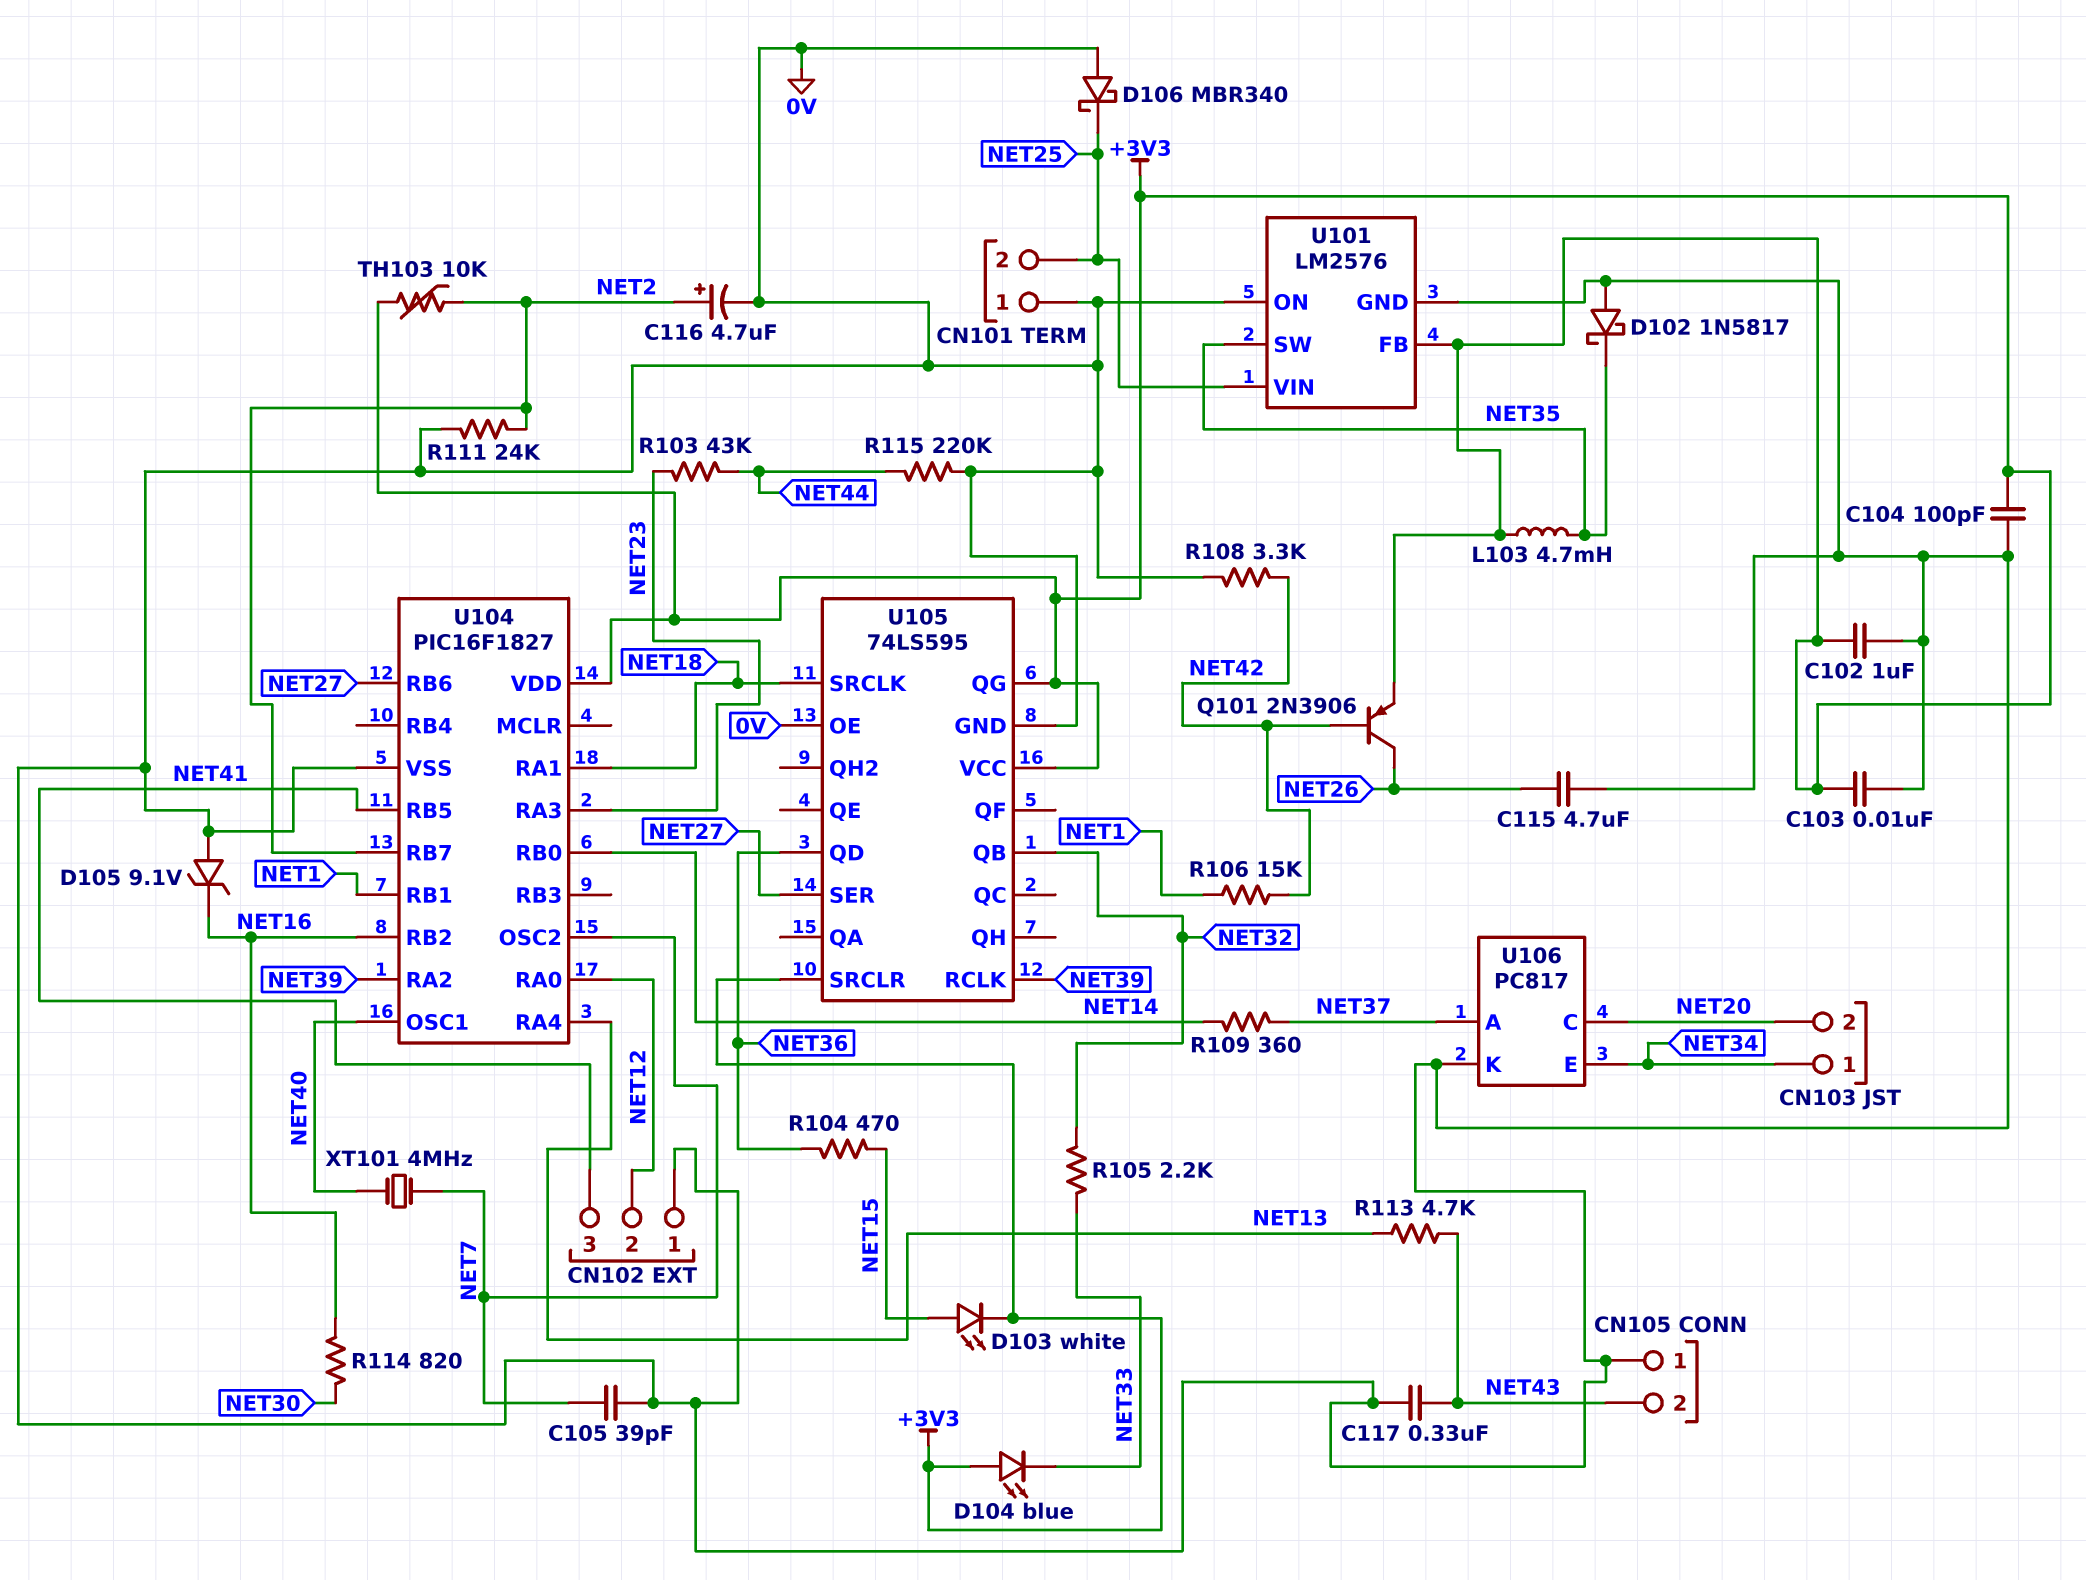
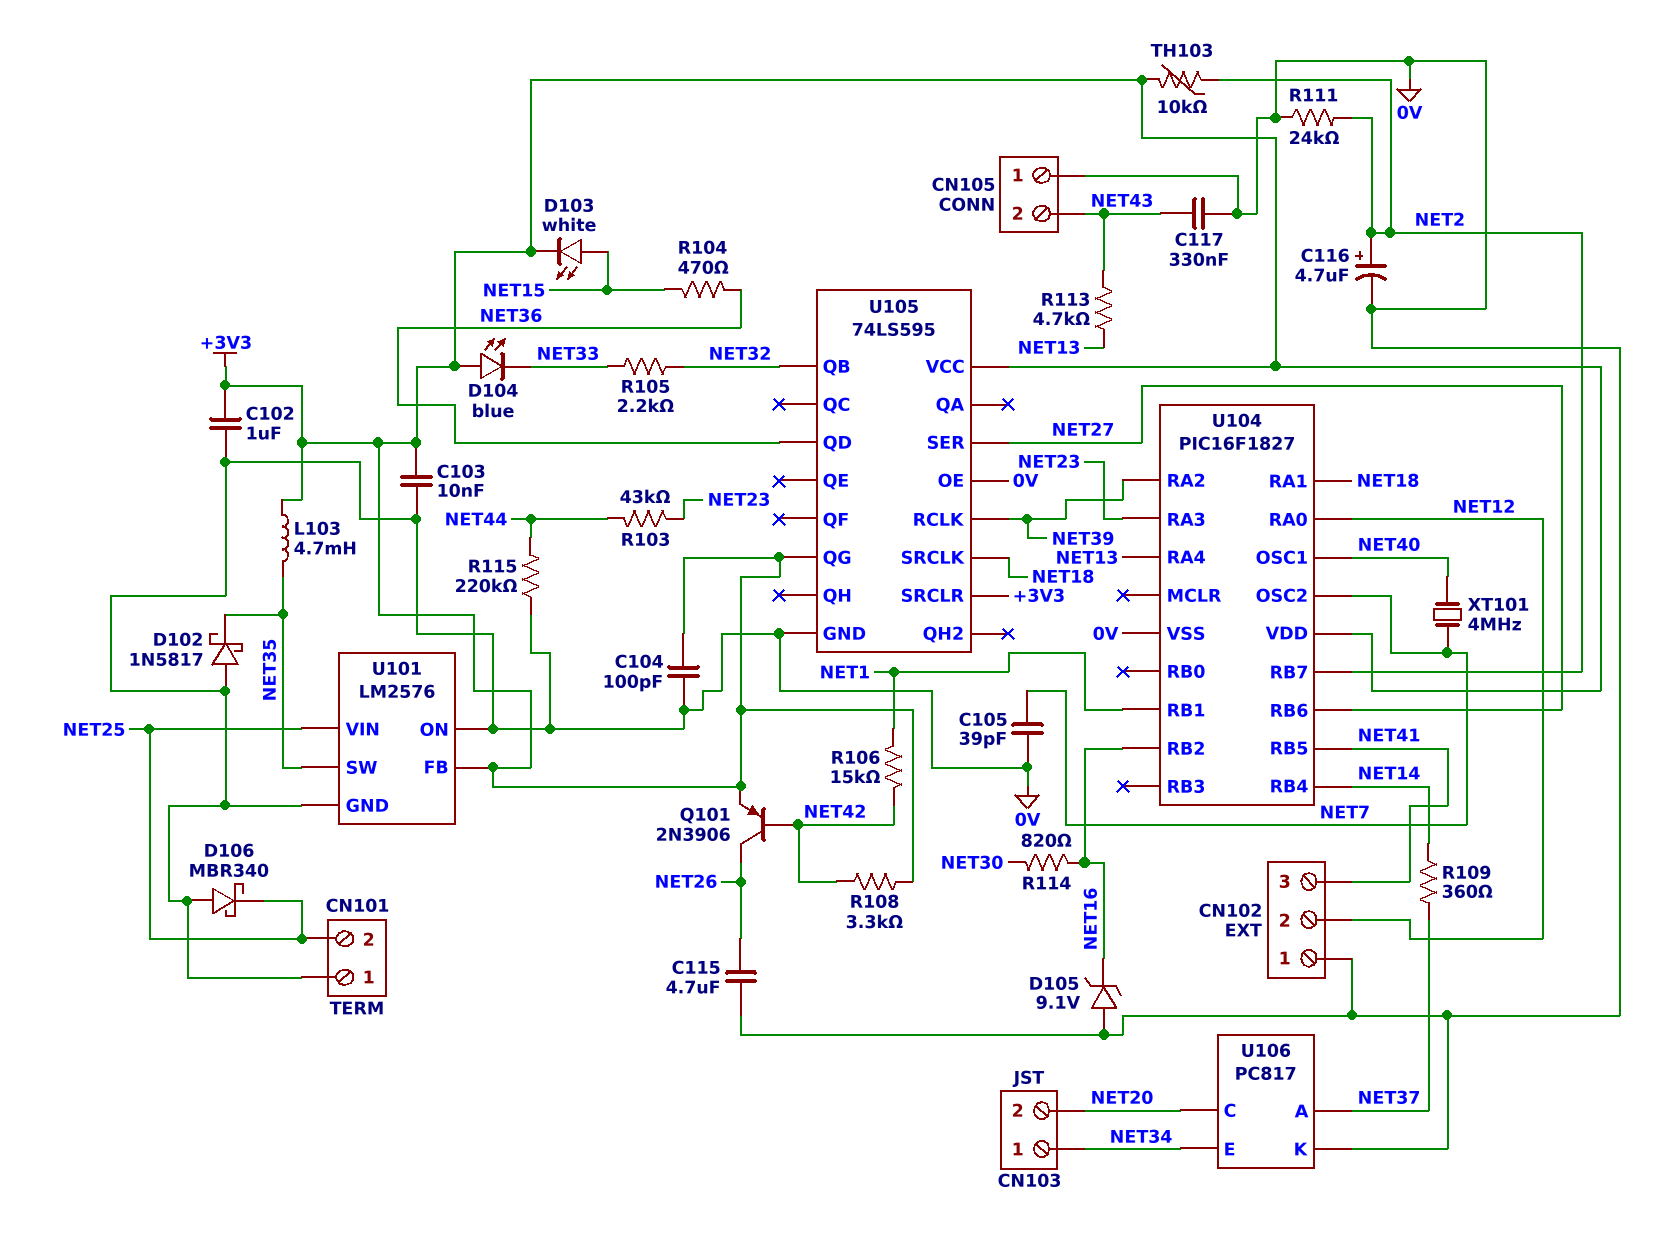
R108: 3.3k (0V, NET42) -> 3.3k (+3V3, NET42)
U104 pin RB0: NET14 -> none
U104 pin RB4: none -> NET14

